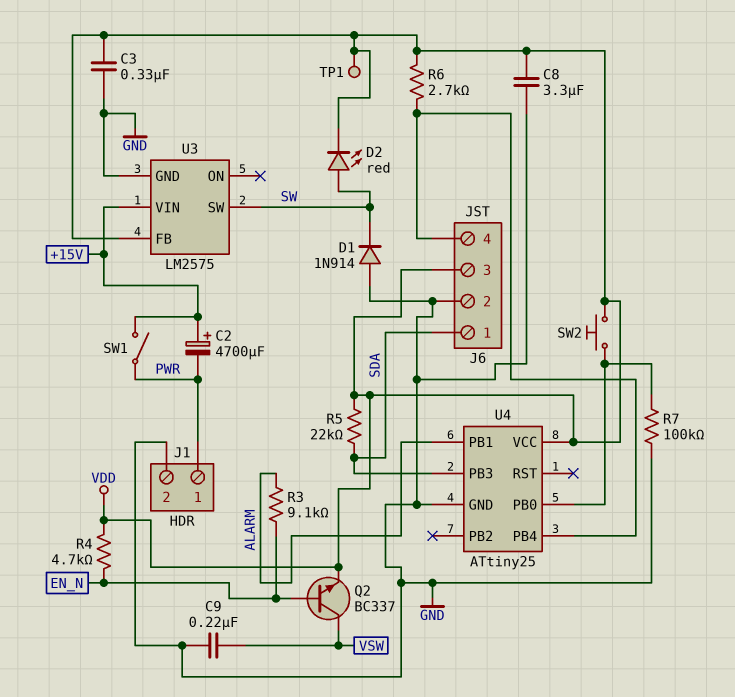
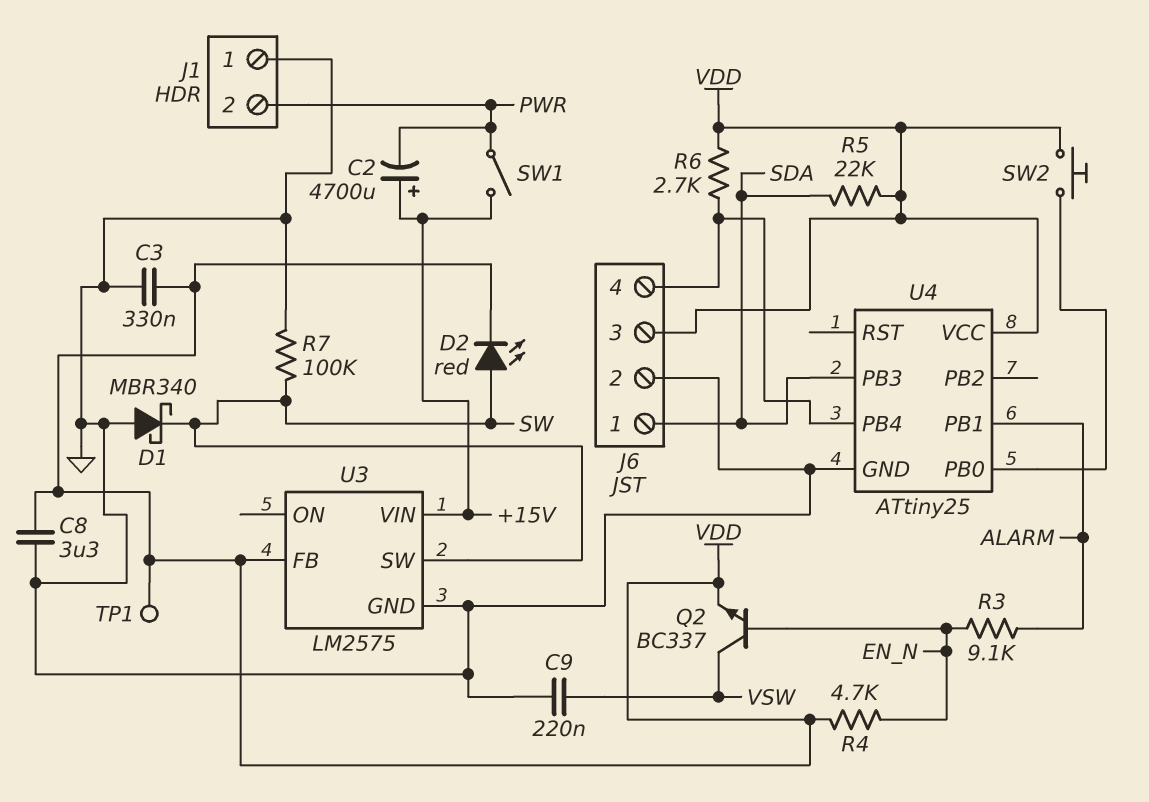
D1: diode 1N914 (A GND, K SW) -> schottky MBR340 (A GND, K SW)
J1 pin 1: PWR -> GND
J1 pin 2: GND -> PWR
R7: 100k (GND, U4/PB0) -> 100k (GND, SW)

